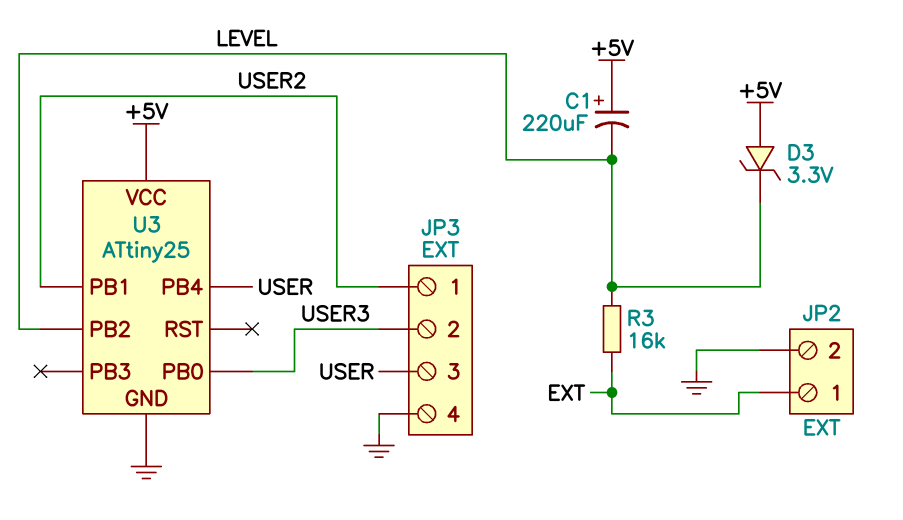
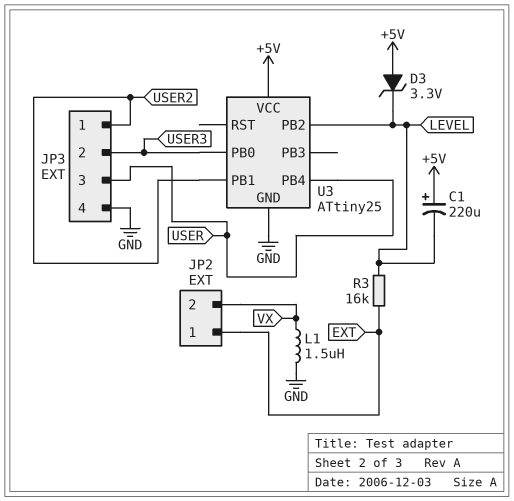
JP2 pin 2: GND -> VX
L1: none -> 1.5uH (GND, VX)

